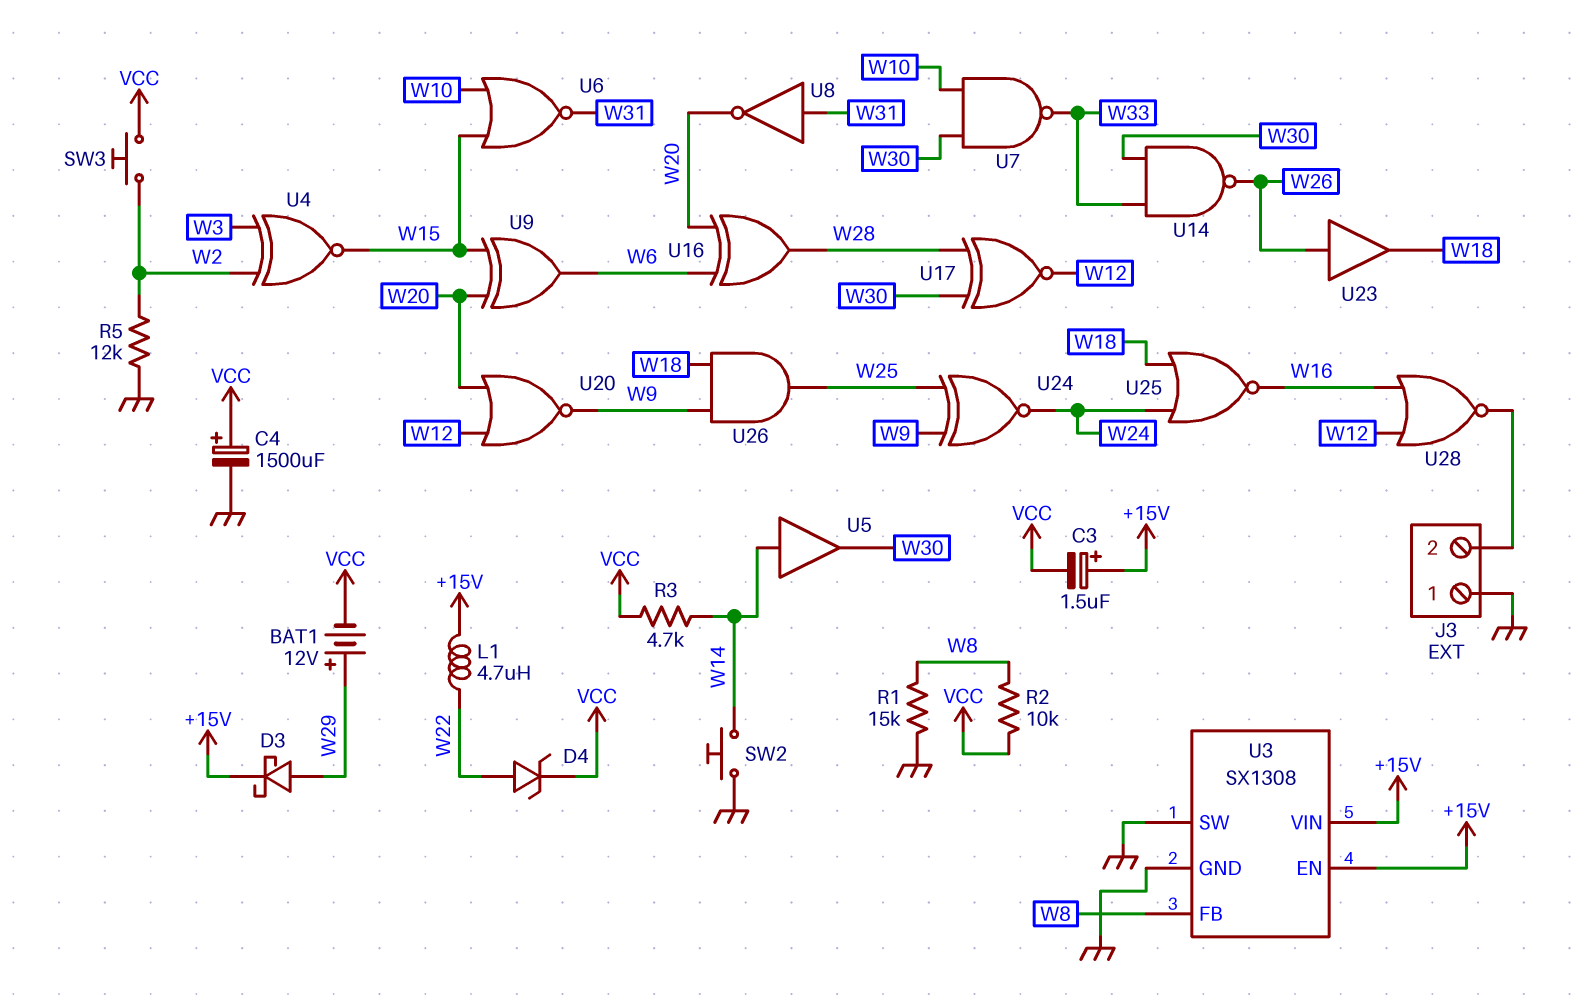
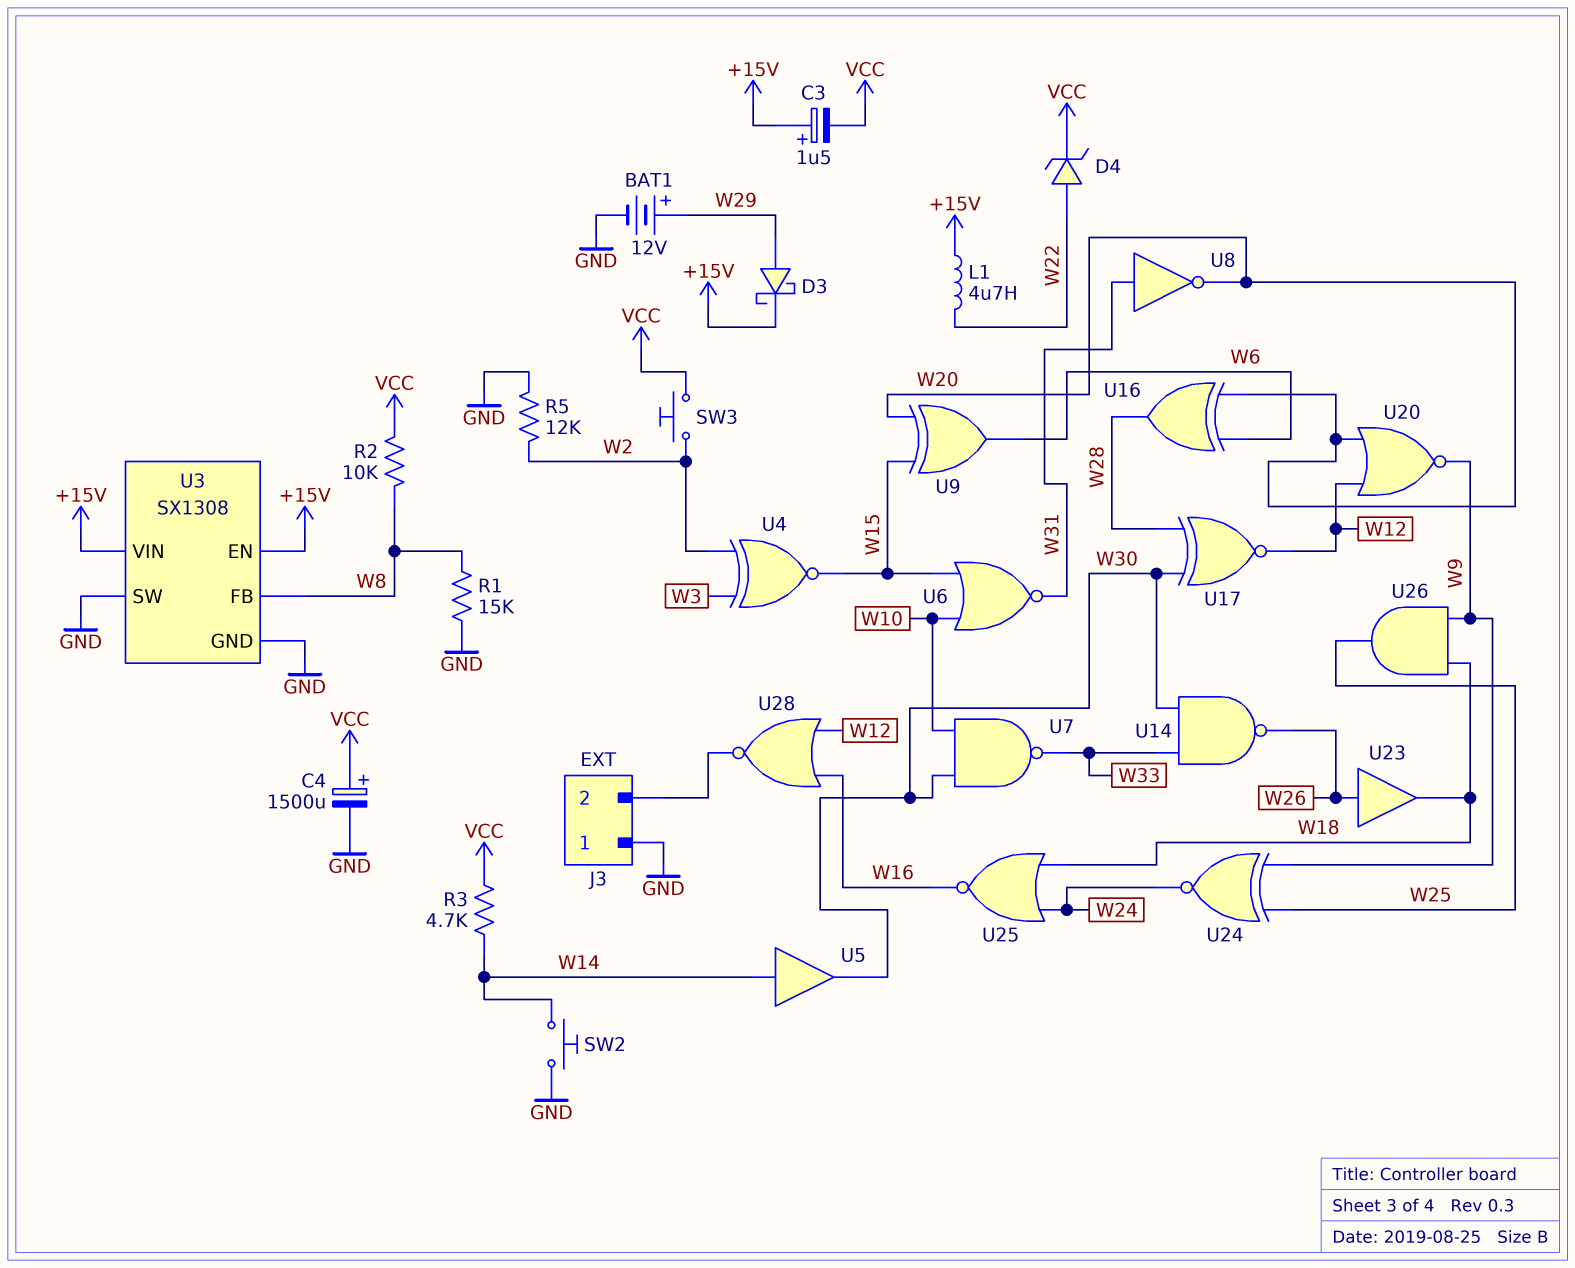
BAT1: 12V (plus W29, minus VCC) -> 12V (plus W29, minus GND)

